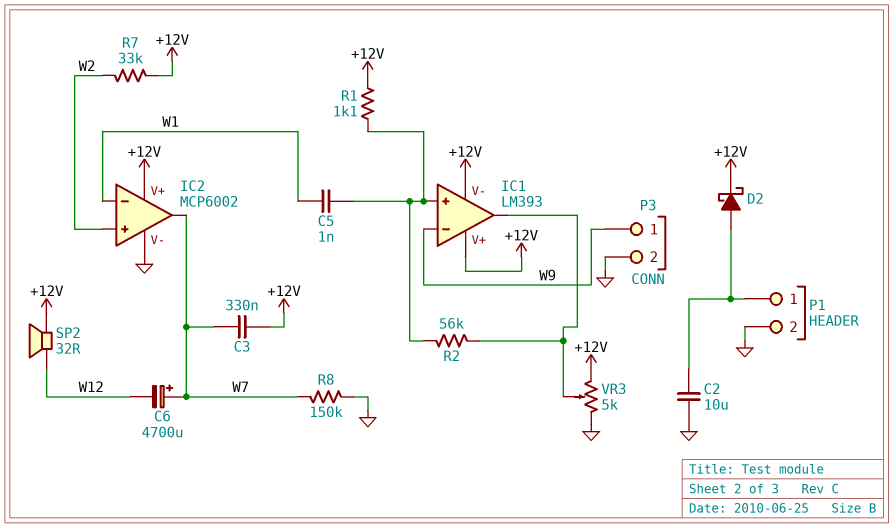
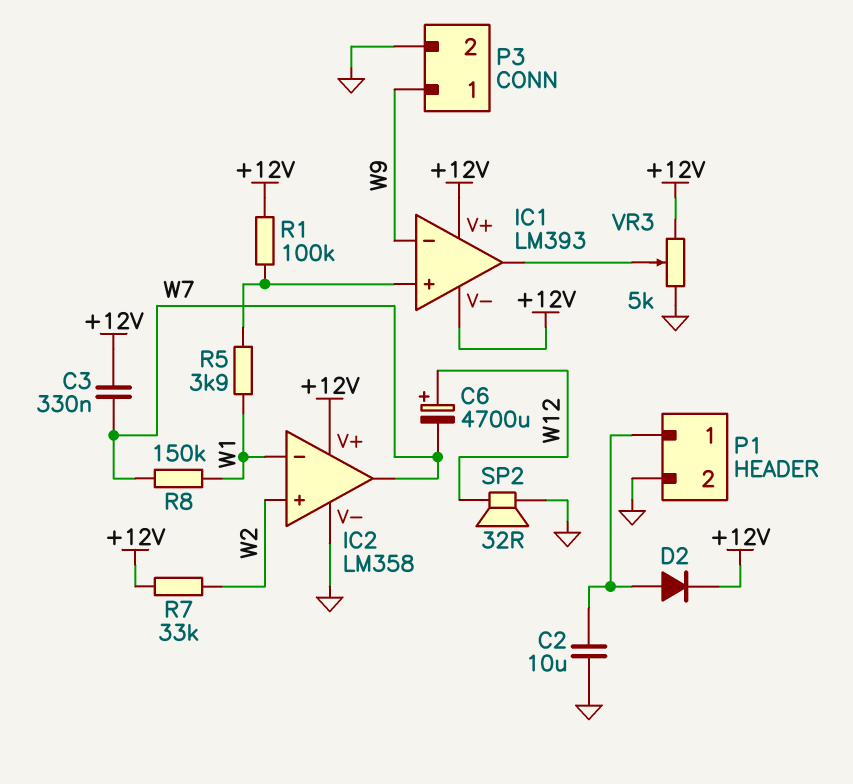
C5: 1nF (IC1/in+, W1) -> none
C6: 4700uF (plus W7, minus W12) -> 4700uF (plus W12, minus W7)
D2: schottky (A P1/1, K +12V) -> diode (A P1/1, K +12V)
IC2: MCP6002 -> LM358
R1: 1.1k (+12V, IC1/in+) -> 100k (+12V, IC1/in+)
R2: 56k (IC1/in+, IC1/out) -> none
R5: none -> 3.9k (IC1/in+, W1)
R8: 150k (GND, W7) -> 150k (W1, W7)
SP2: speaker 32R (+12V, W12) -> speaker 32R (GND, W12)

